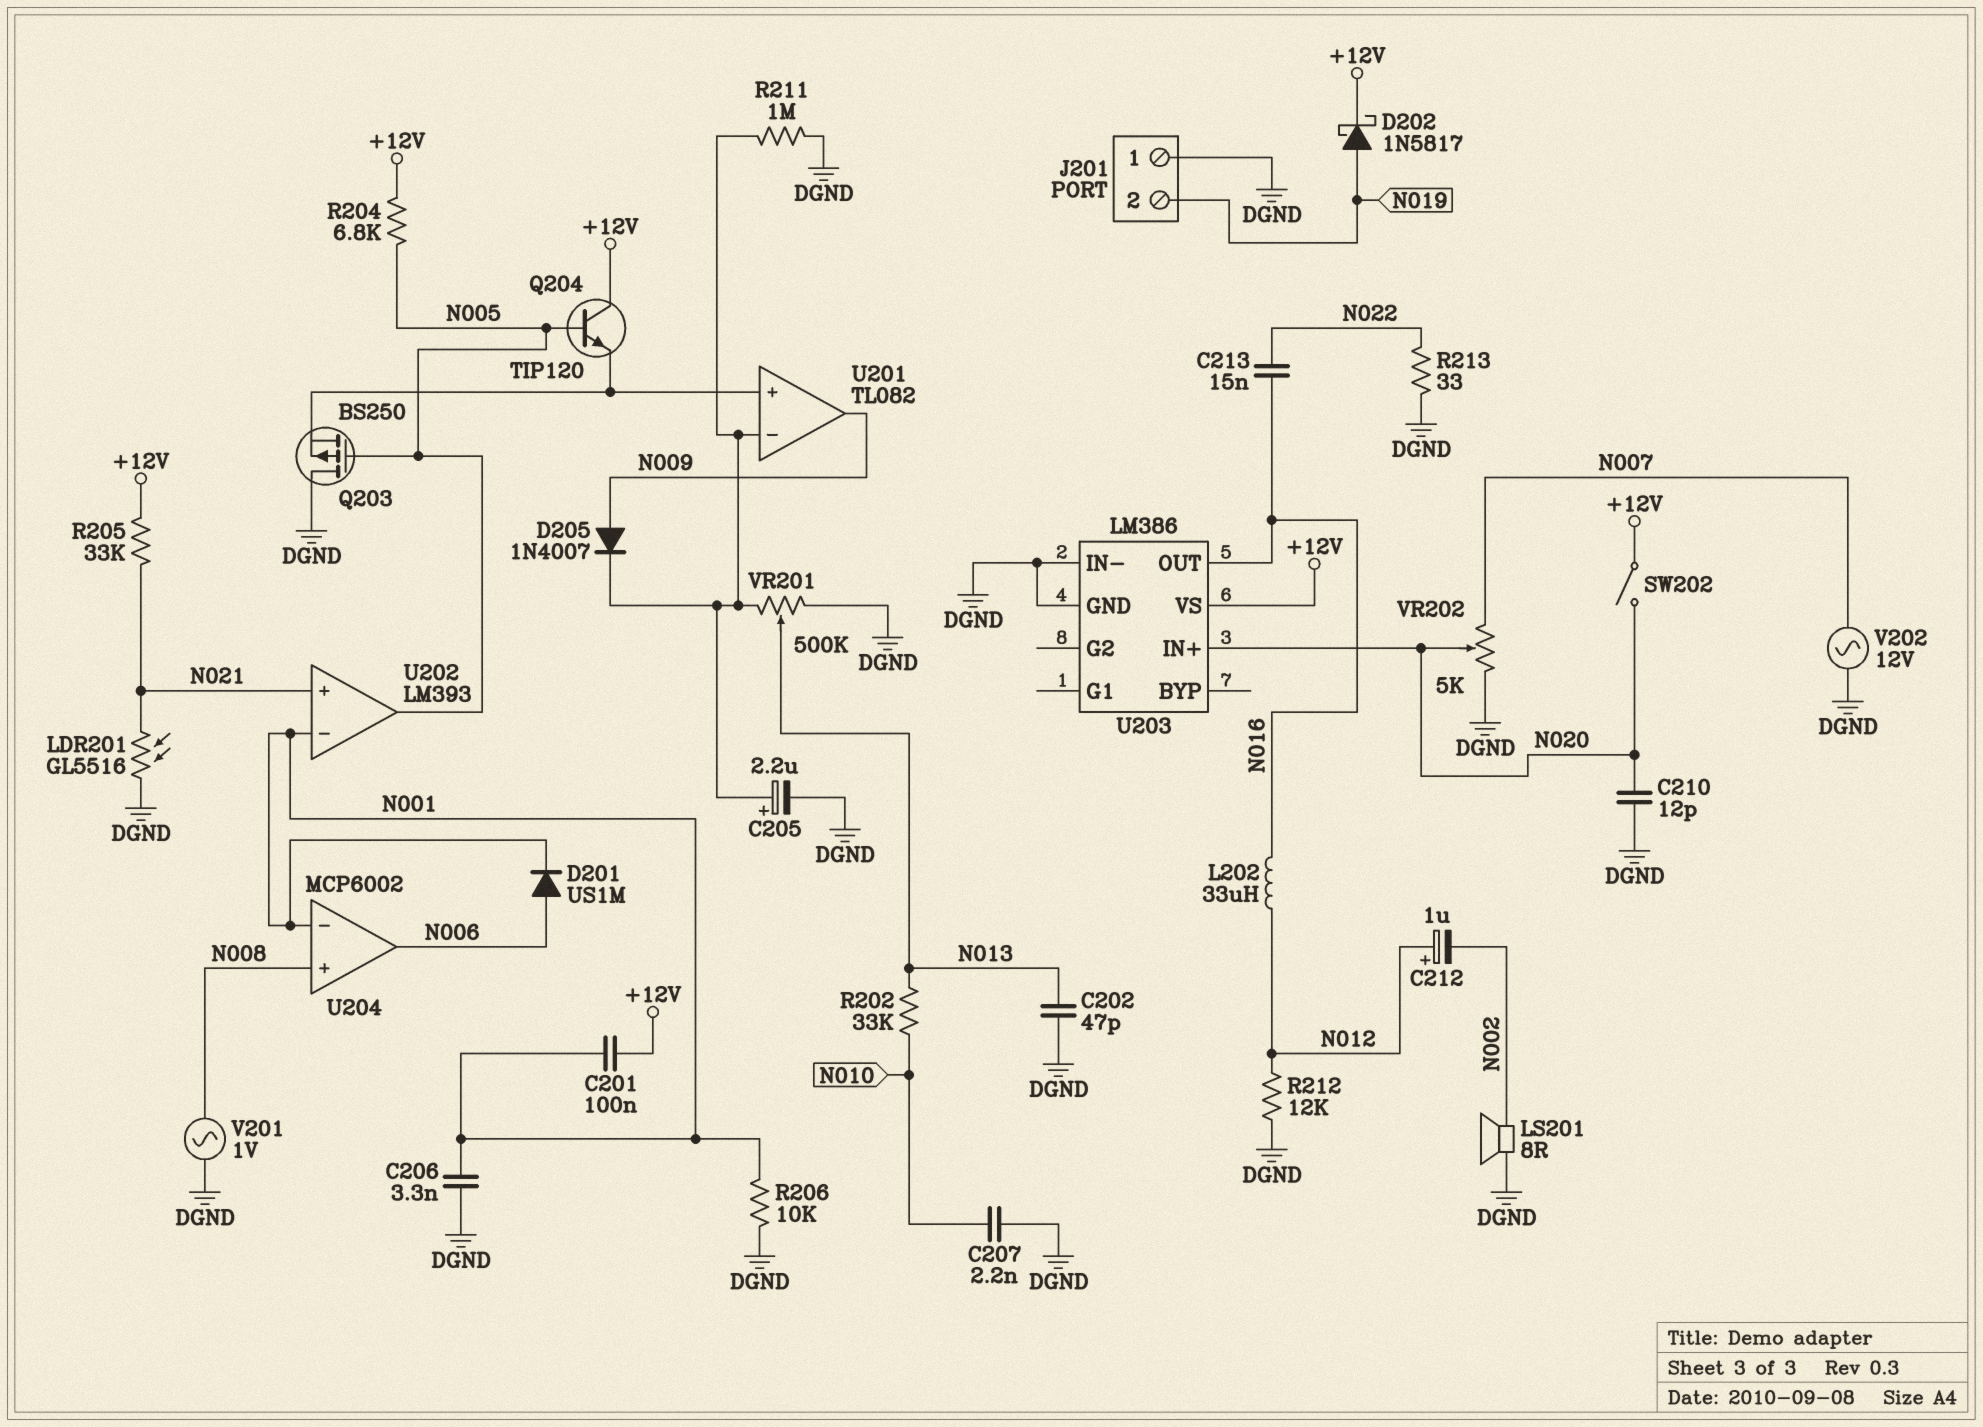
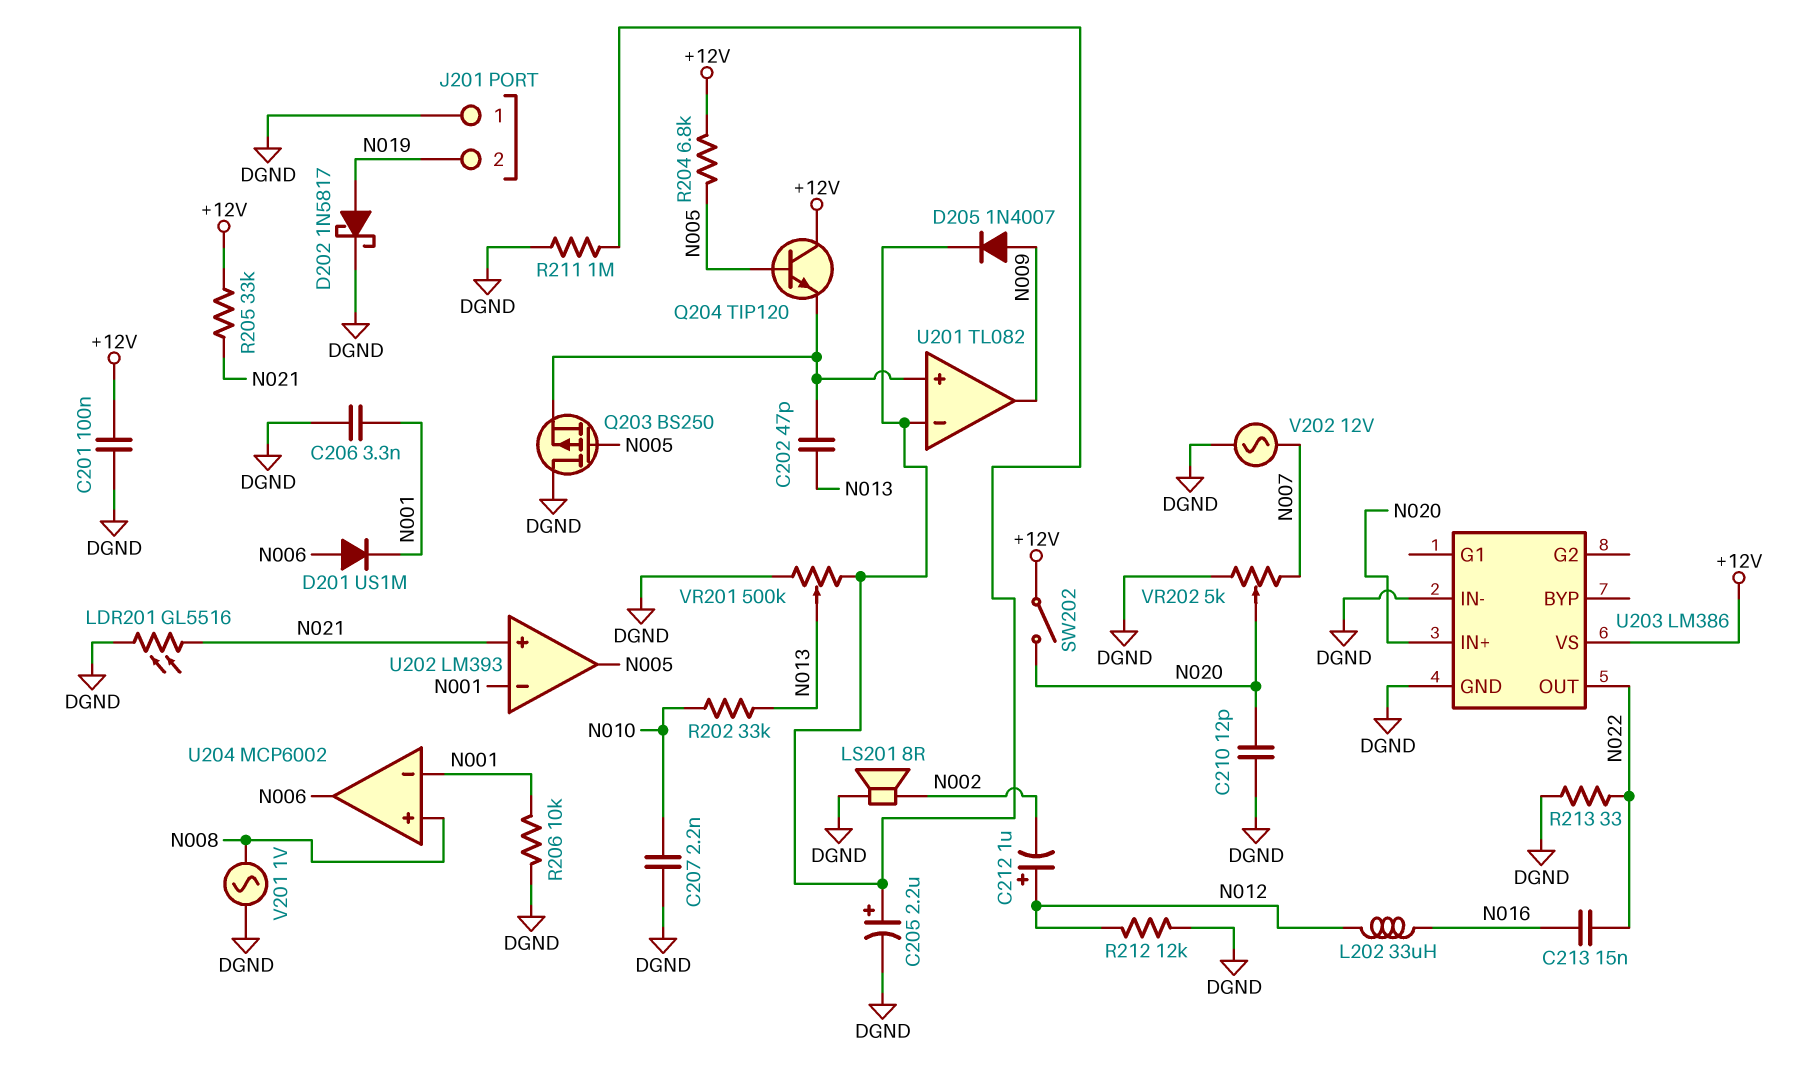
C201: 100nF (+12V, N001) -> 100nF (+12V, DGND)
C202: 47pF (DGND, N013) -> 47pF (N013, U201/in+)
D202: schottky 1N5817 (A N019, K +12V) -> schottky 1N5817 (A N019, K DGND)
U203 pin OUT: N016 -> N022

